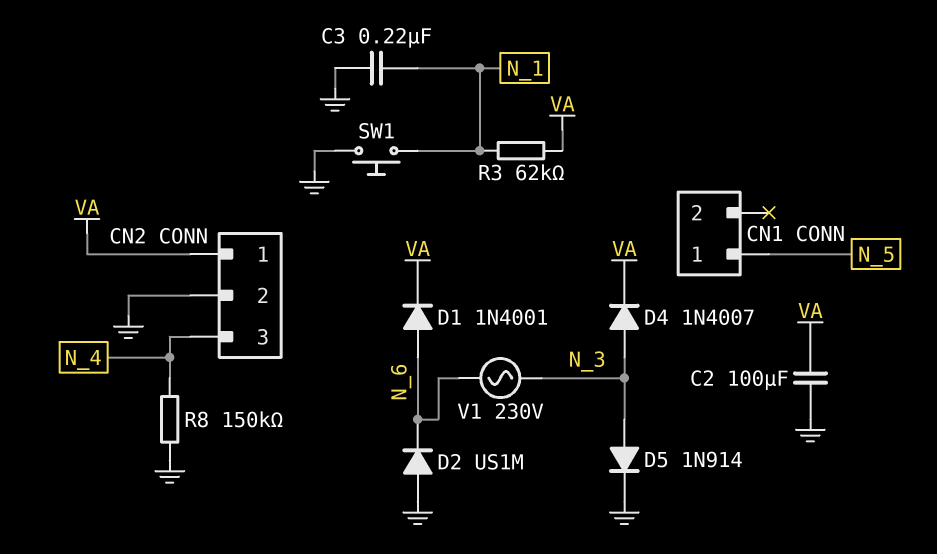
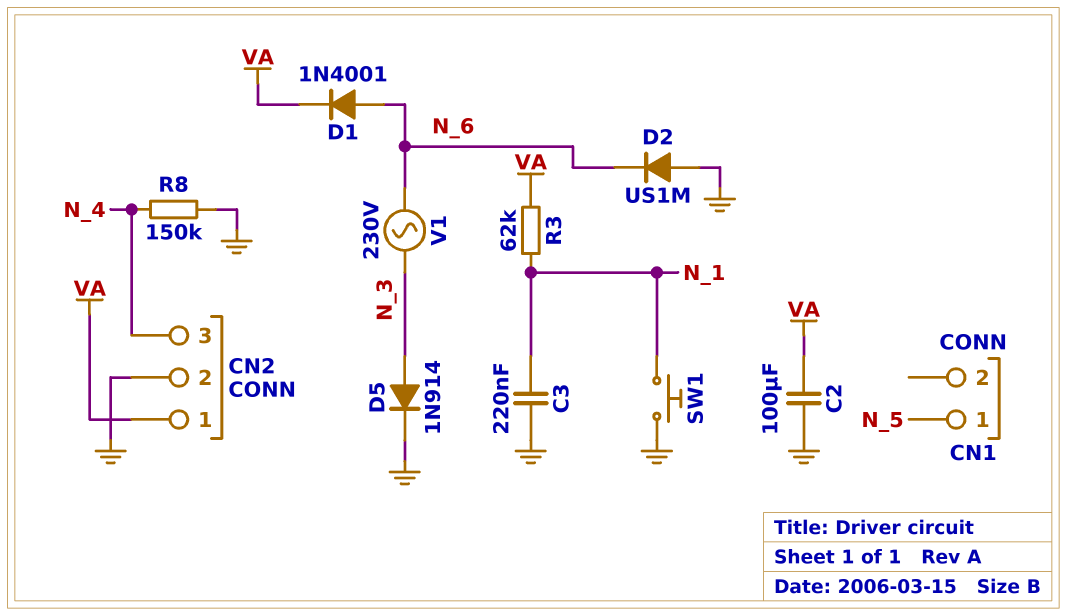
D4: diode 1N4007 (A N_3, K VA) -> none

